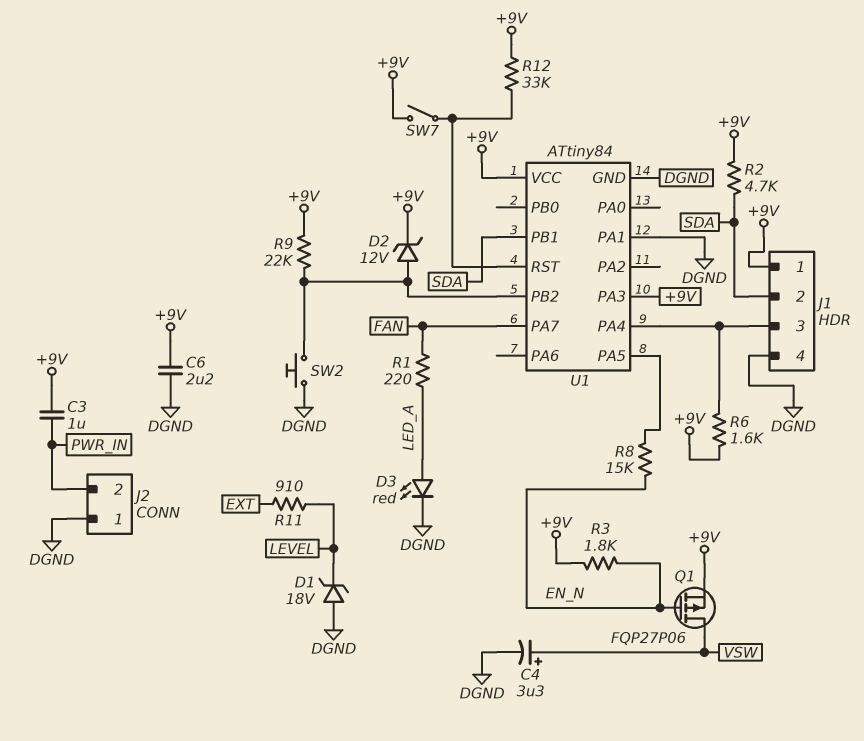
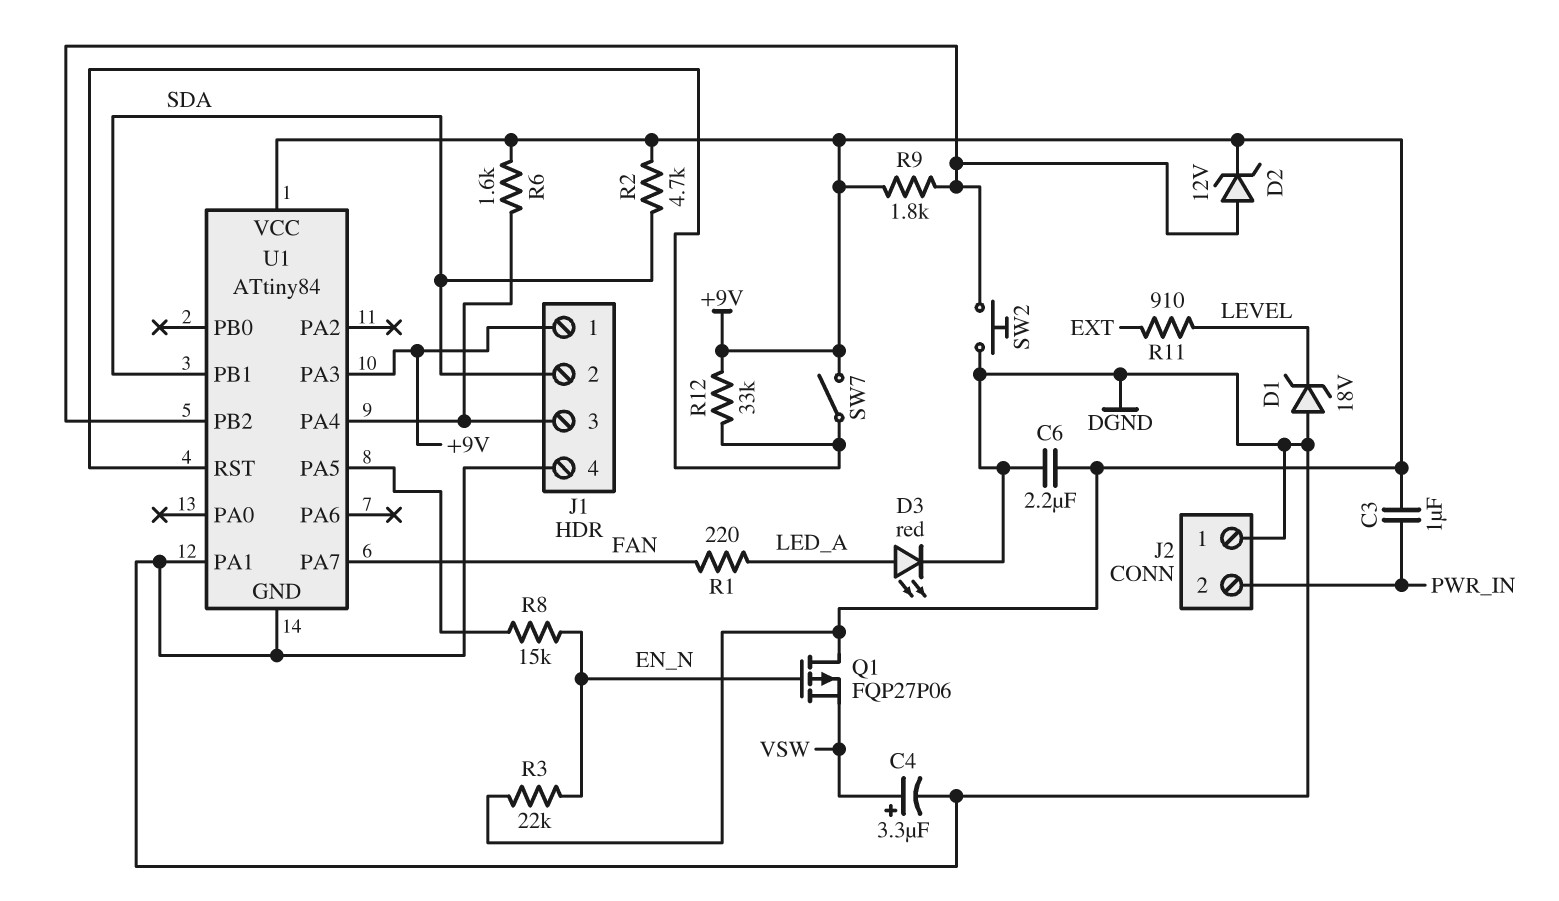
Q1: PMOS FQP27P06 (G EN_N, D VSW, S +9V) -> PMOS FQP27P06 (G EN_N, D +9V, S VSW)
R3: 1.8k (+9V, EN_N) -> 22k (+9V, EN_N)
R9: 22k (+9V, U1/PB2) -> 1.8k (+9V, U1/PB2)

